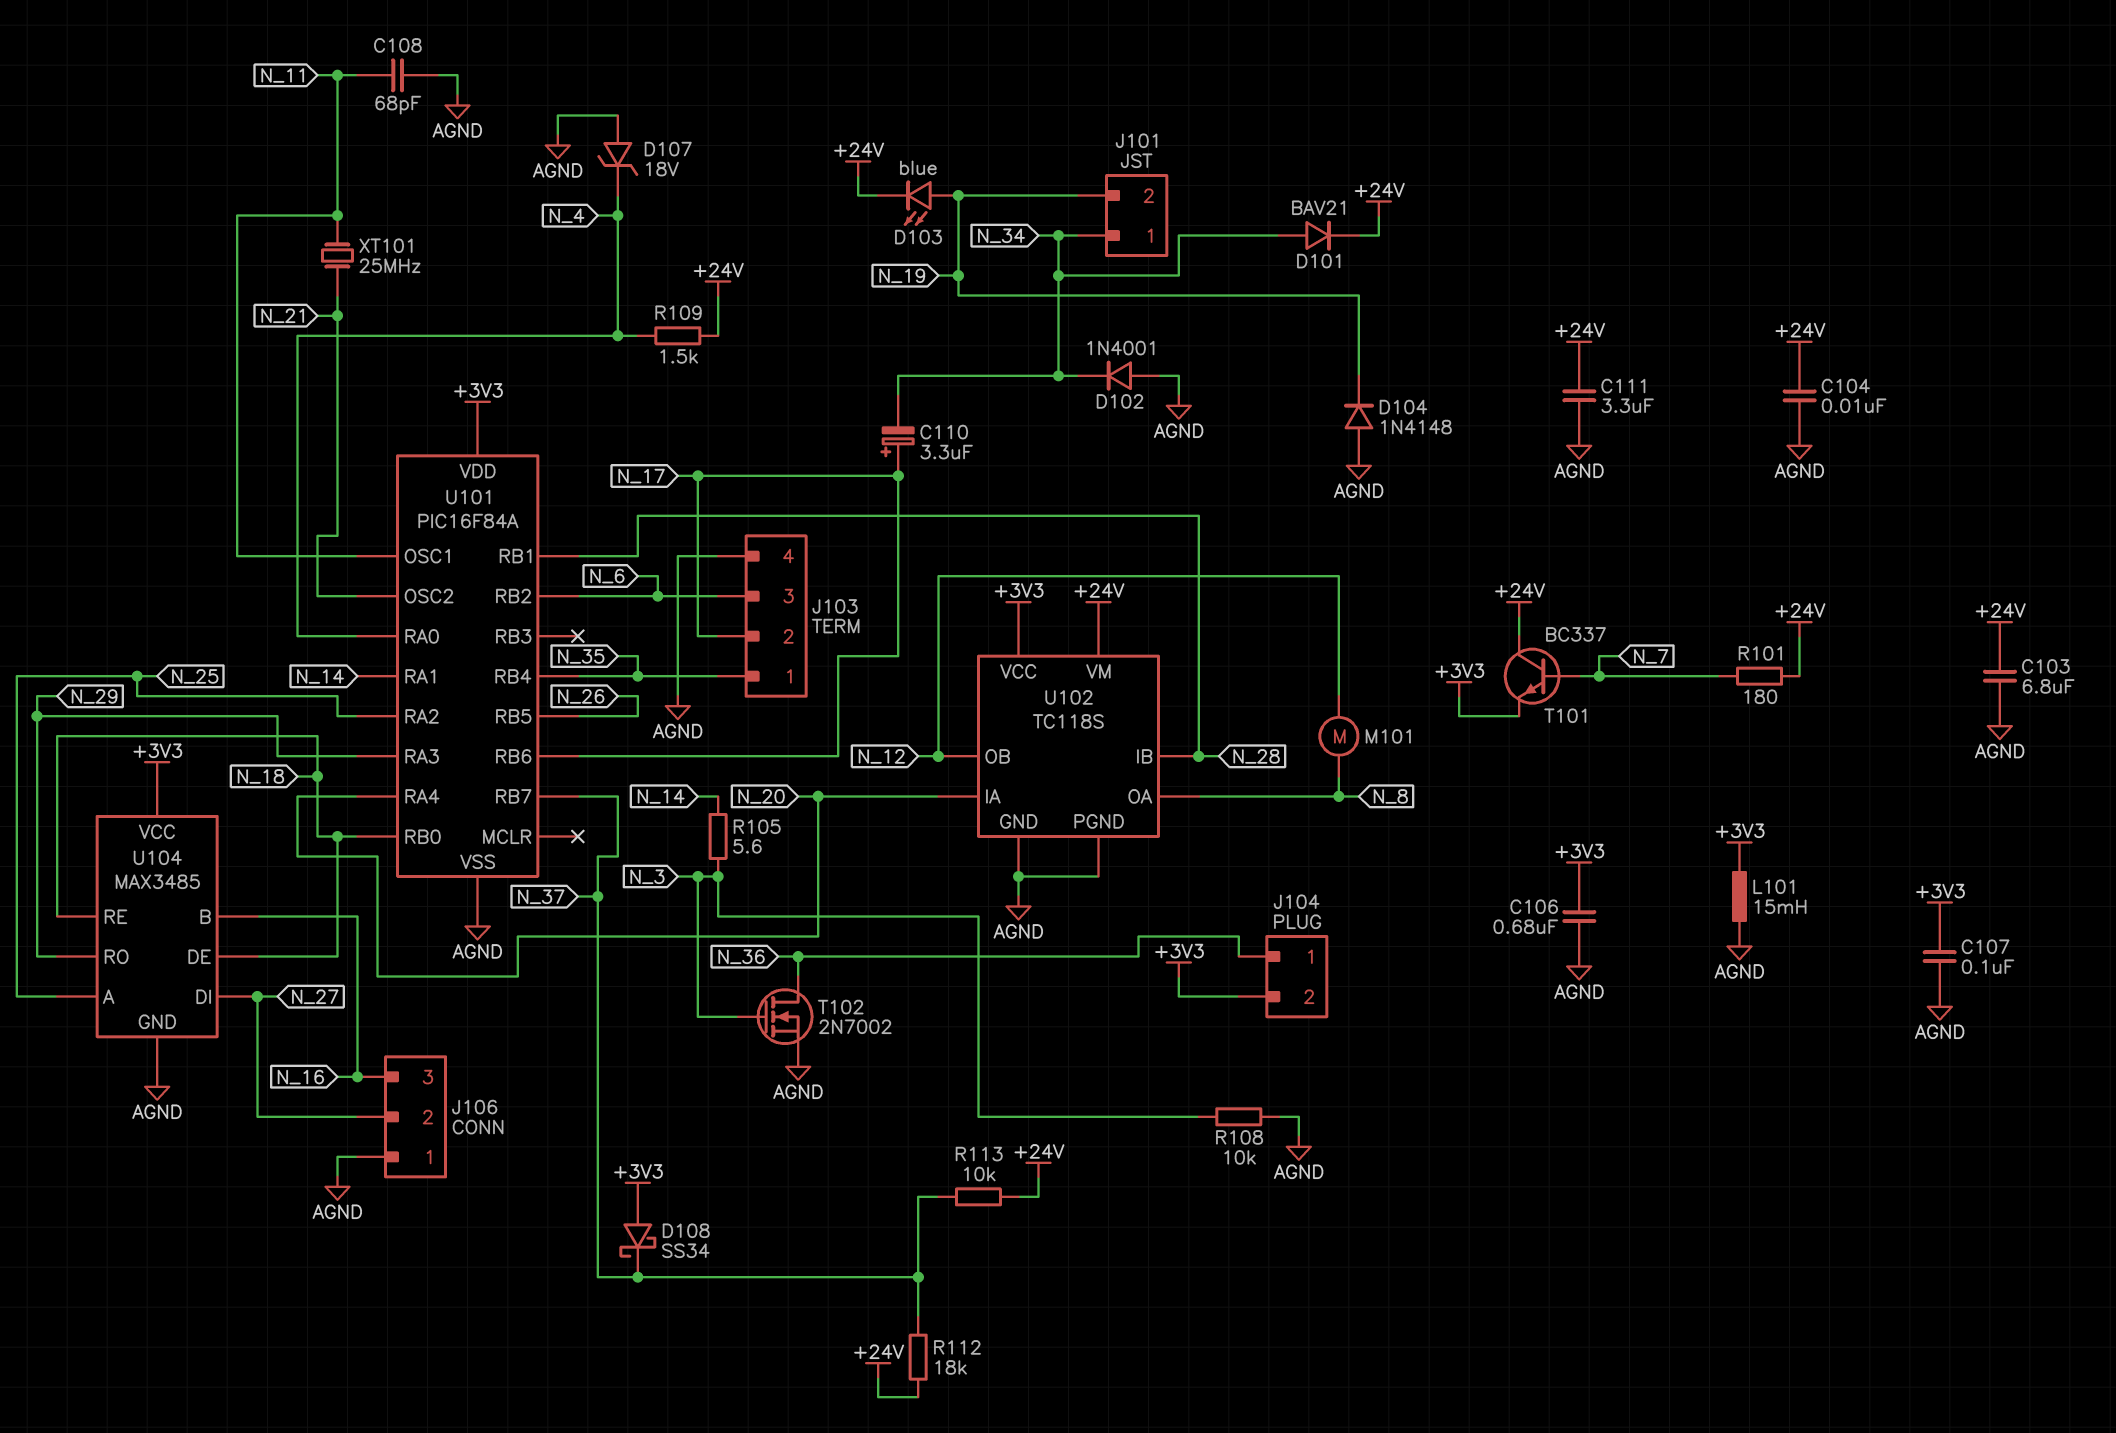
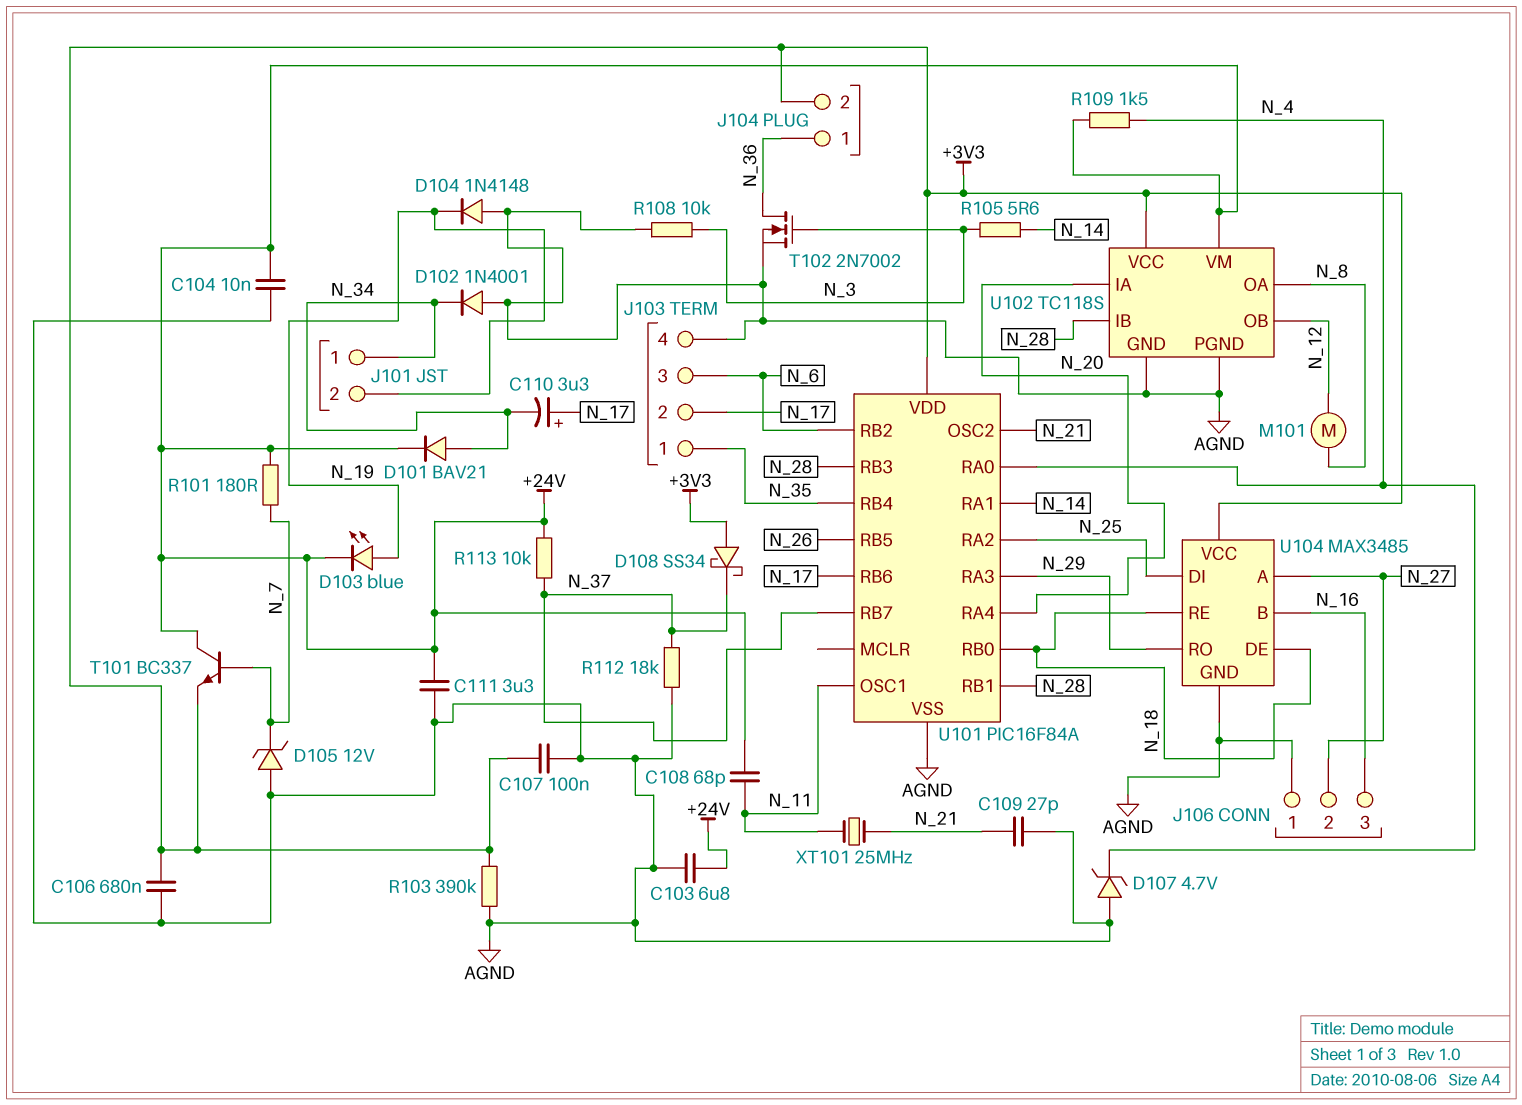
C108: 68pF (AGND, N_11) -> 68pF (+24V, N_11)
C109: none -> 27pF (AGND, N_21)
D105: none -> zener 12V (A AGND, K N_7)
D107: zener 18V (A AGND, K N_4) -> zener 4.7V (A AGND, K N_4)
L101: 15mH (+3V3, AGND) -> none
R103: none -> 390k (+3V3, AGND)
R112: 18k (+24V, N_37) -> 18k (AGND, N_37)
U101 pin RB3: none -> N_28
U104 pin A: N_25 -> N_27
U104 pin DI: N_27 -> N_25

